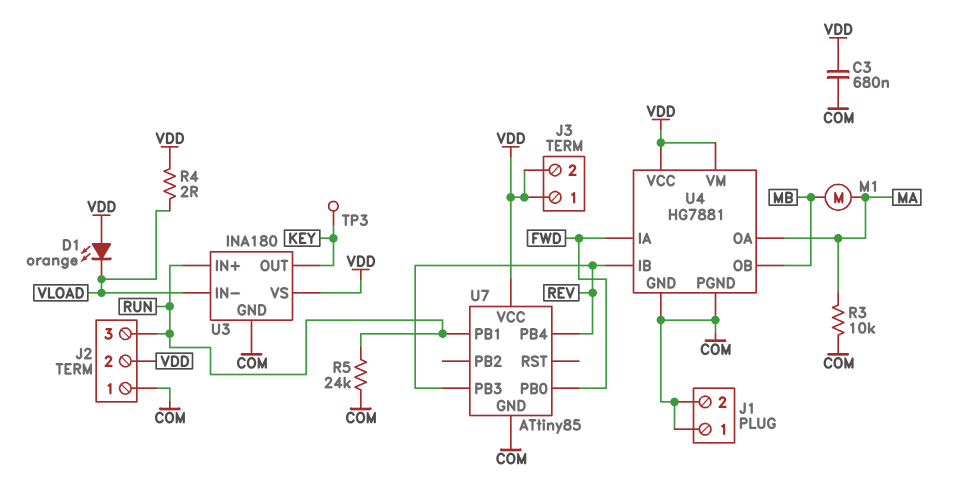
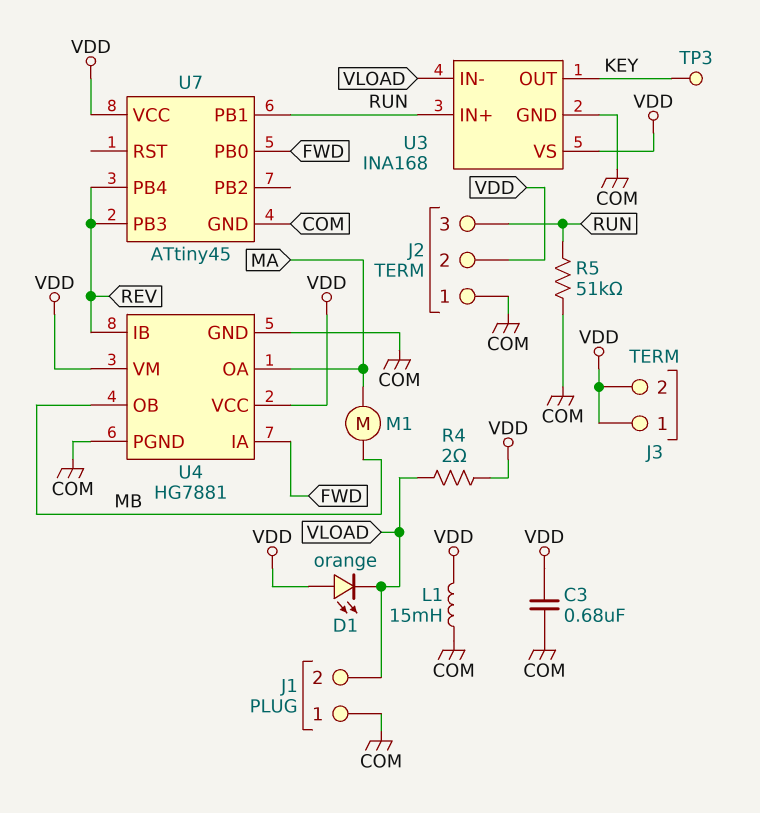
J1 pin 2: COM -> VLOAD
L1: none -> 15mH (COM, VDD)
R3: 10k (COM, MA) -> none
R5: 24k (COM, RUN) -> 51k (COM, RUN)
U3: INA180 -> INA168
U7: ATtiny85 -> ATtiny45

